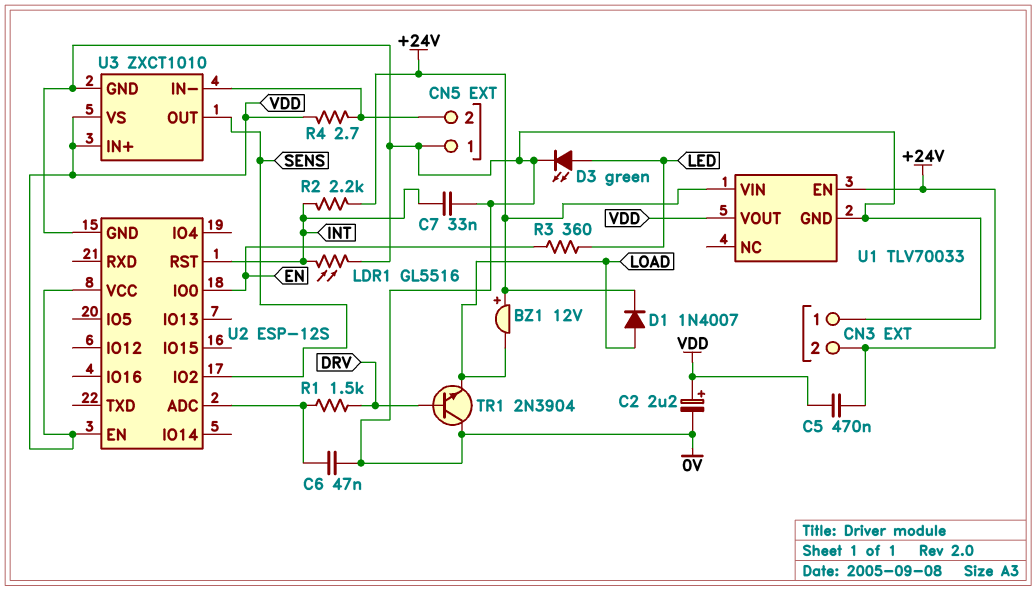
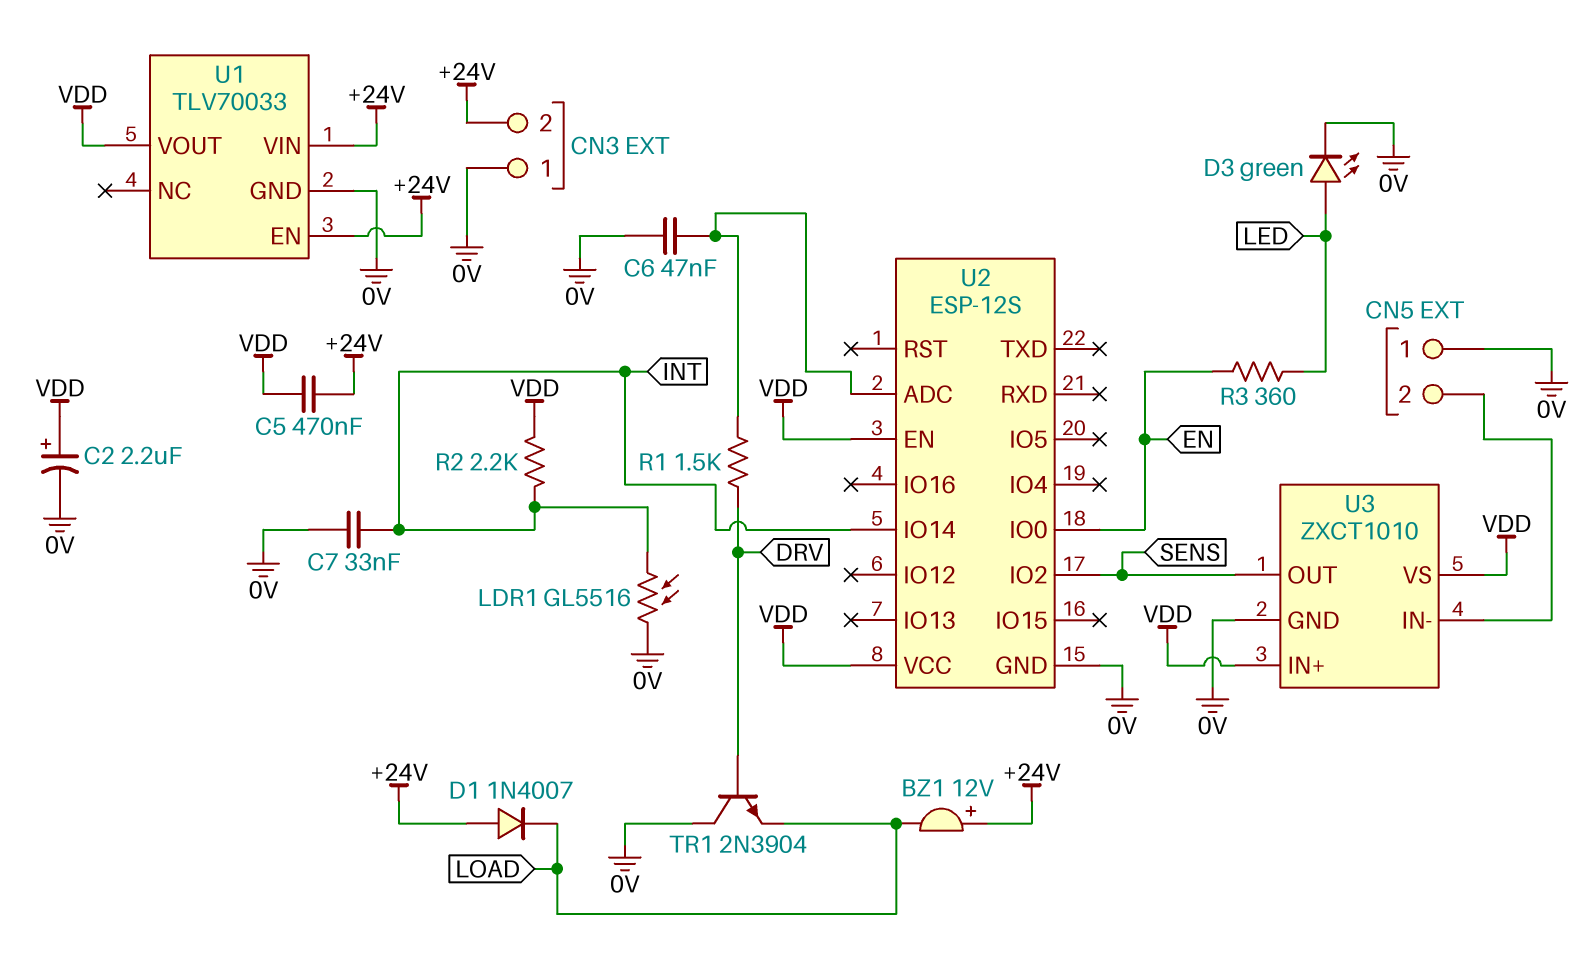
D1: diode 1N4007 (A LOAD, K +24V) -> diode 1N4007 (A +24V, K LOAD)
R2: 2.2k (+24V, INT) -> 2.2k (INT, VDD)
R4: 2.7 (CN5/2, VDD) -> none
U2 pin IO14: none -> INT
U2 pin RST: INT -> none

